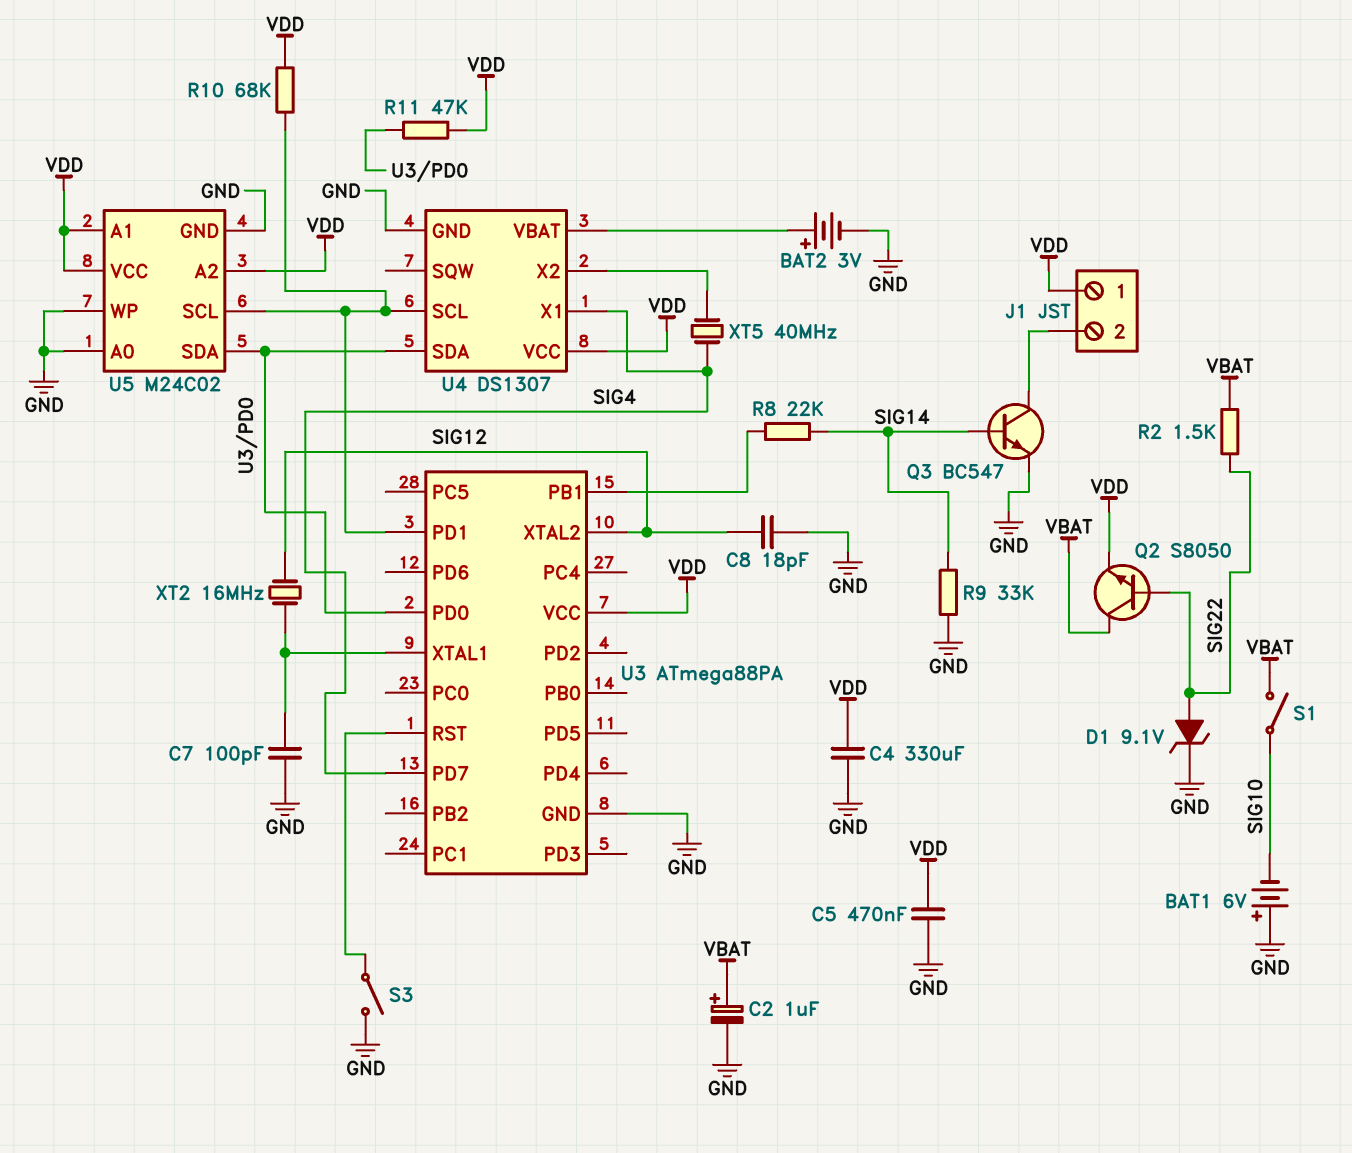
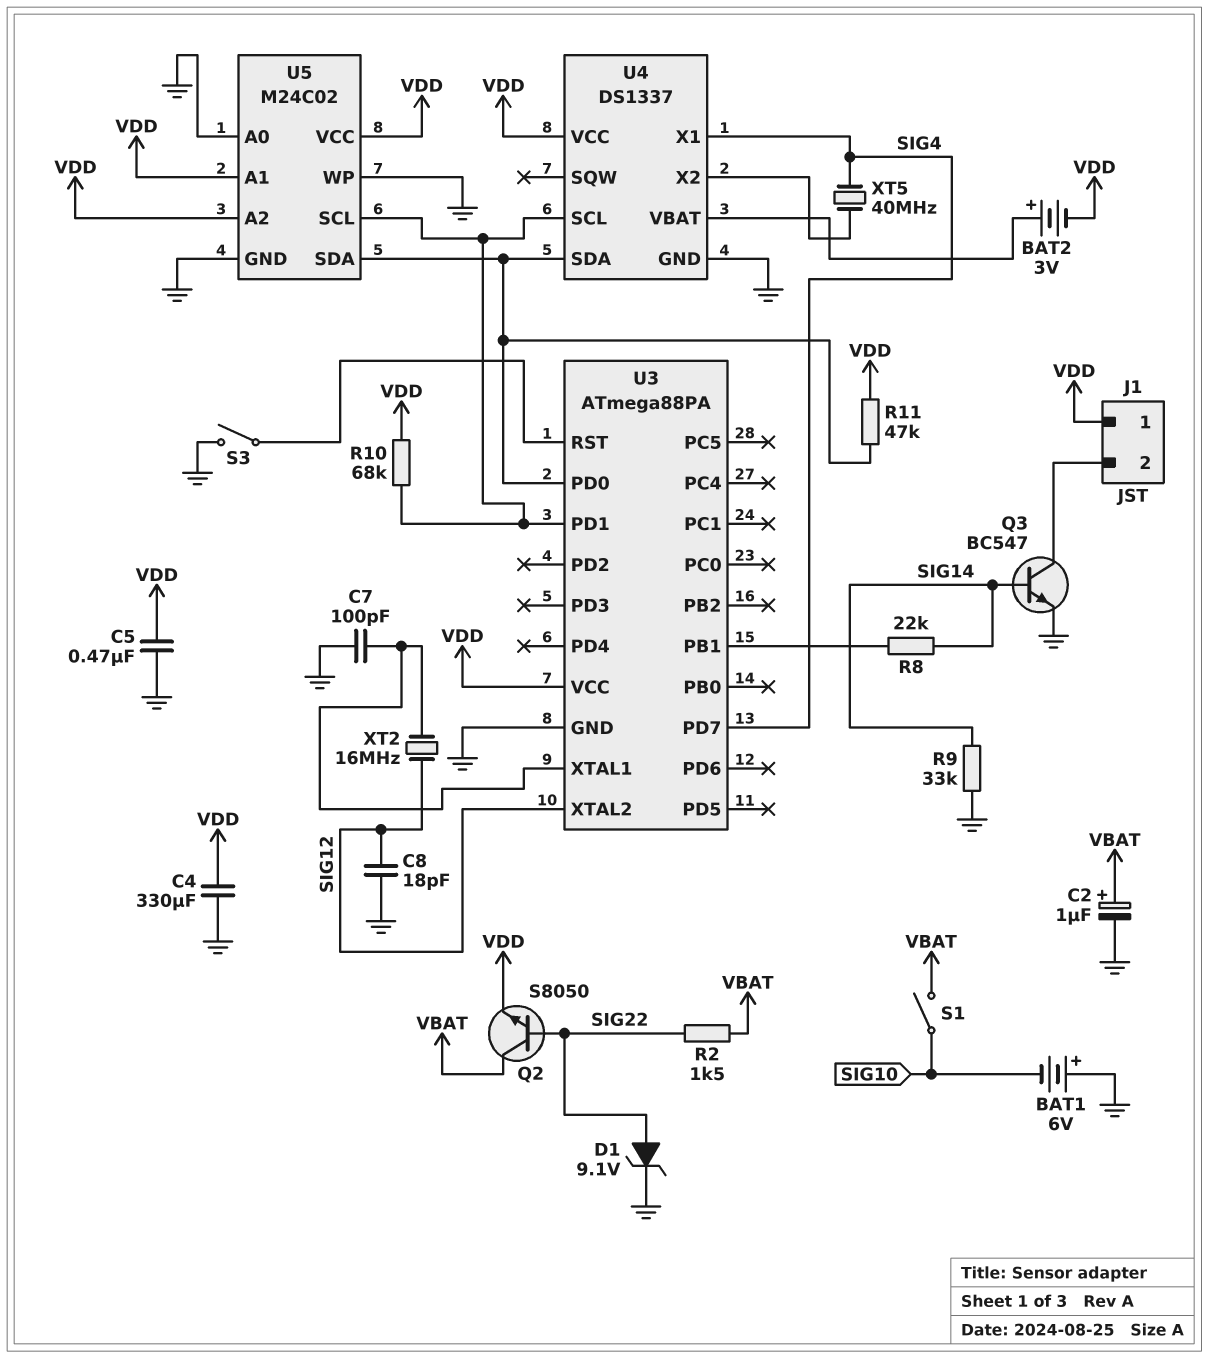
BAT2: 3V (plus U4/VBAT, minus GND) -> 3V (plus U4/VBAT, minus VDD)
U4: DS1307 -> DS1337

